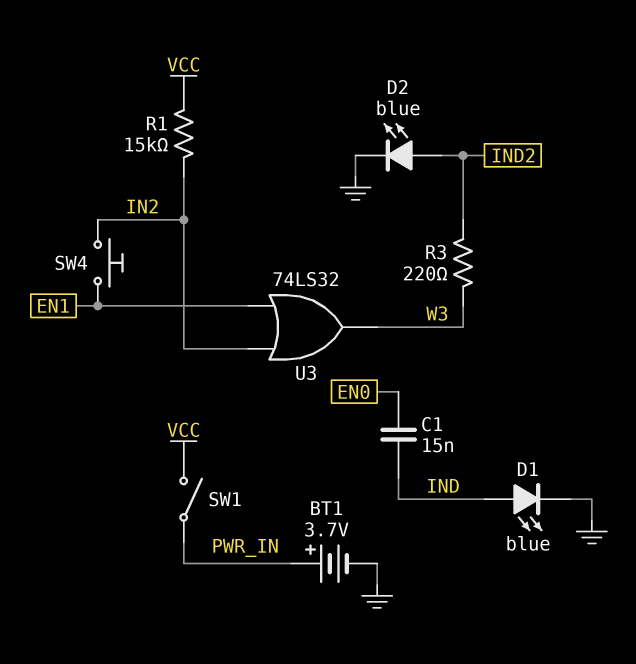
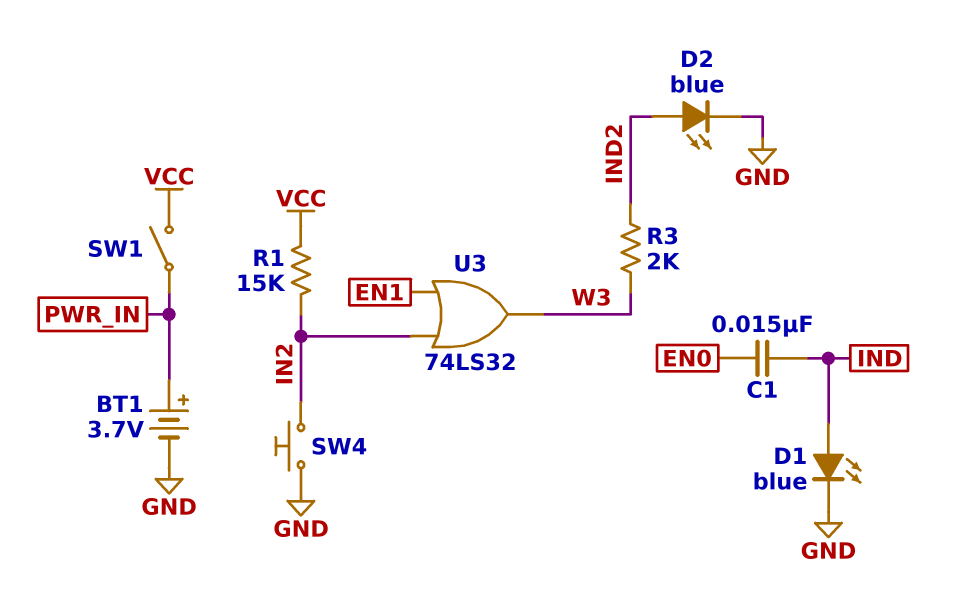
R3: 220 (IND2, W3) -> 2k (IND2, W3)
SW4: button (EN1, IN2) -> button (GND, IN2)

